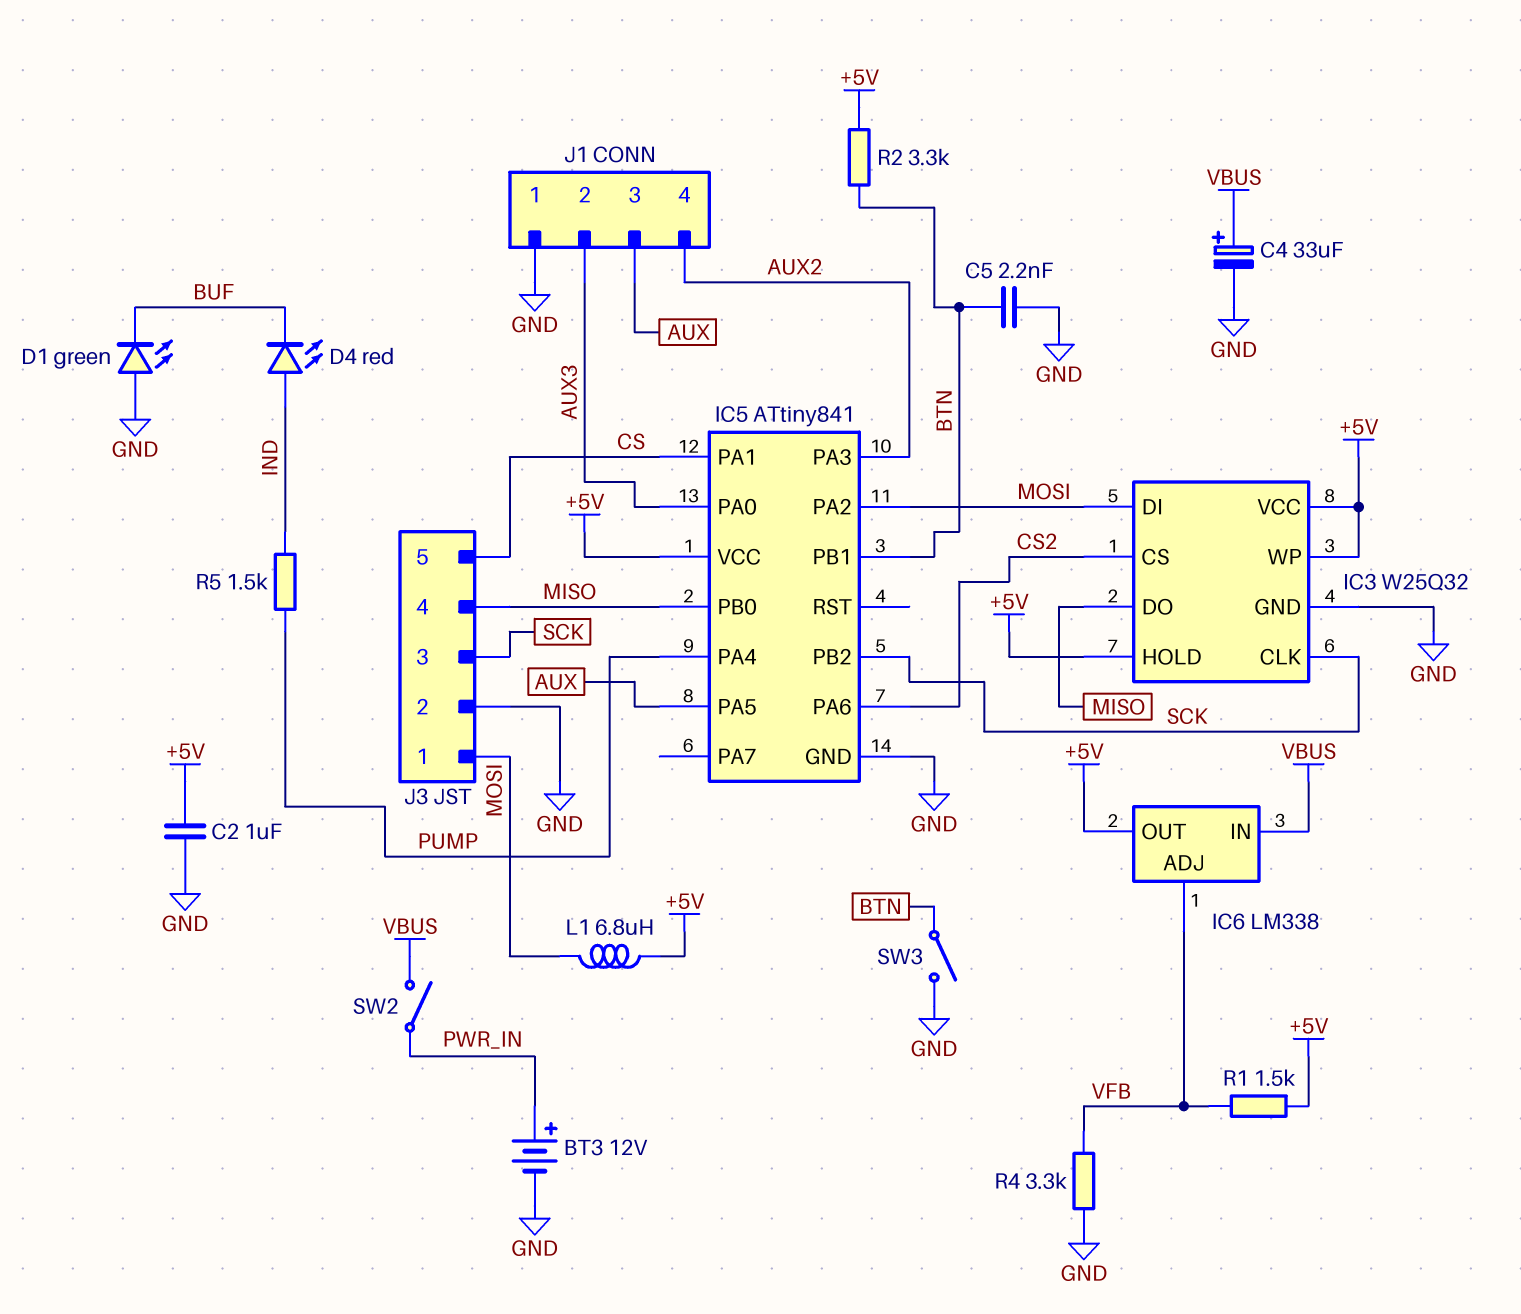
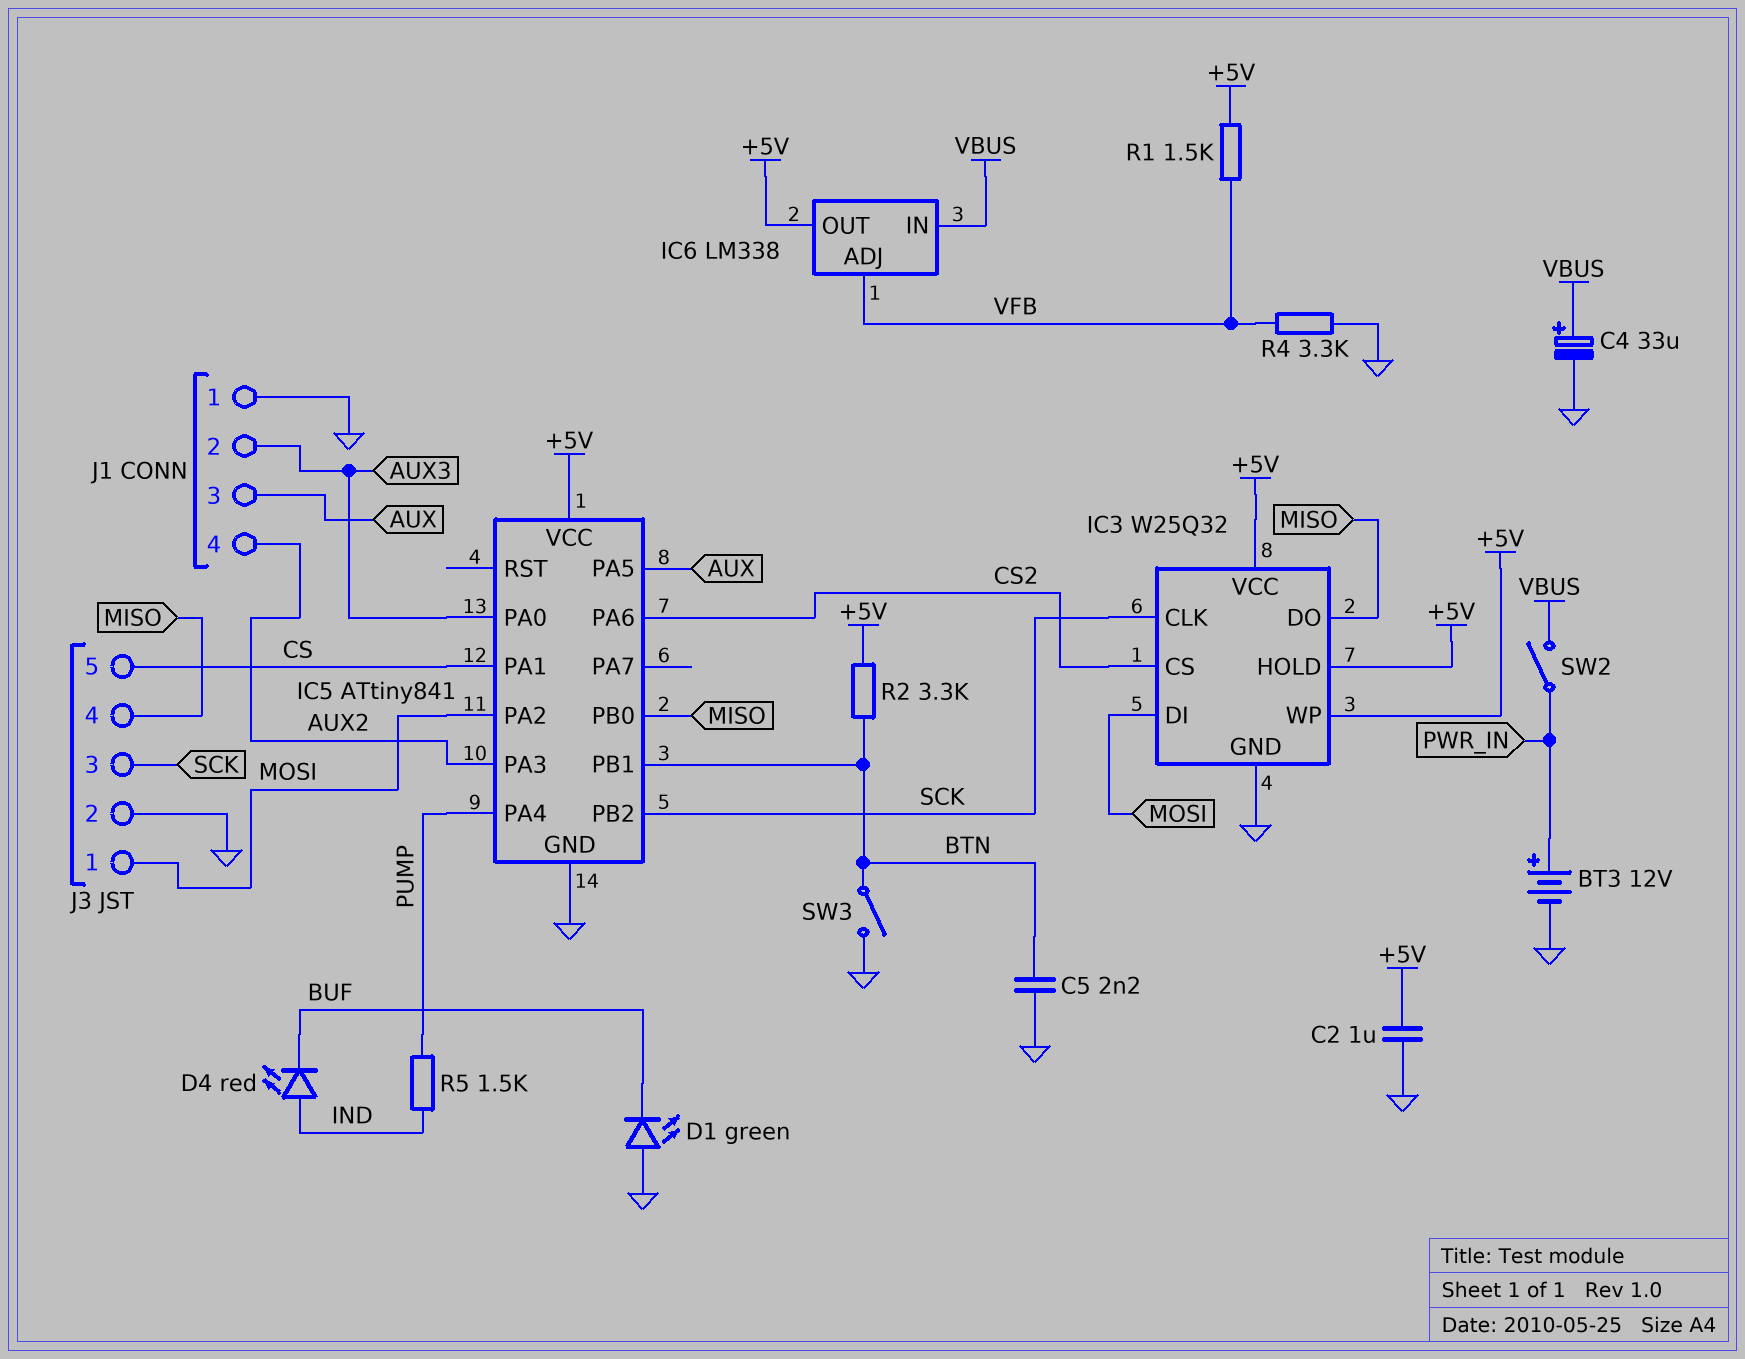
L1: 6.8uH (+5V, MOSI) -> none

